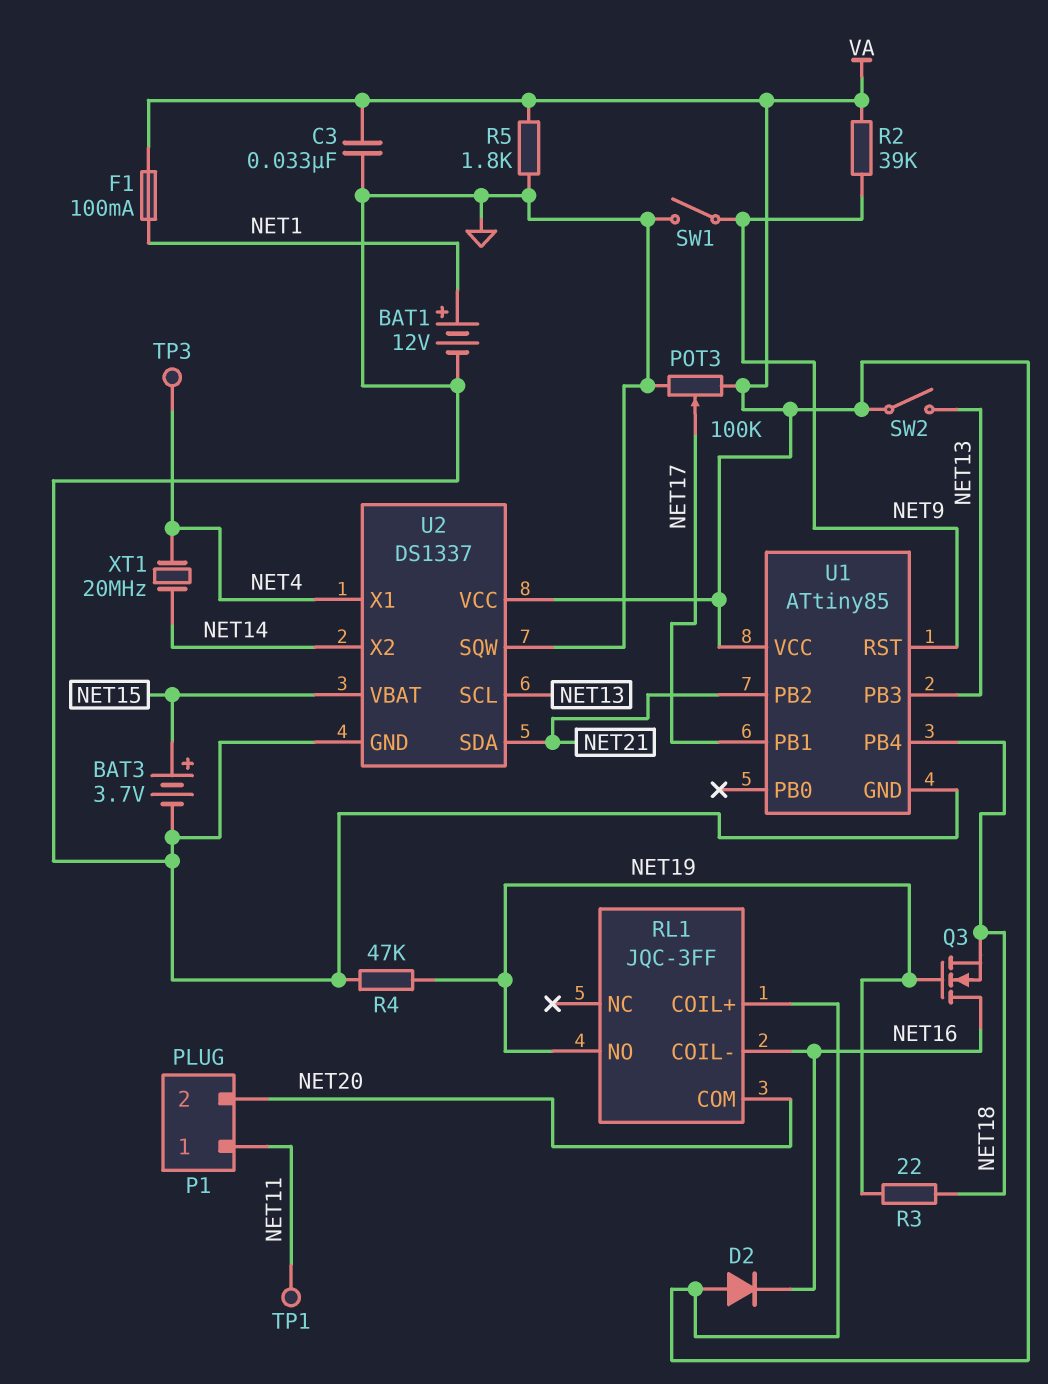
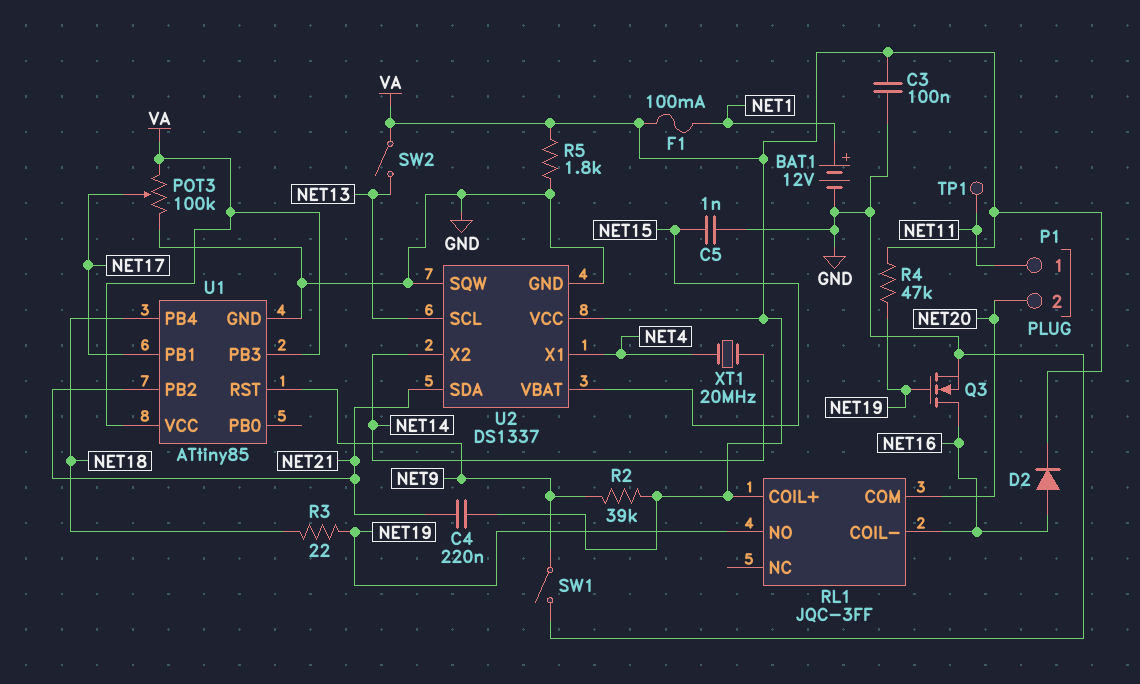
BAT3: 3.7V (plus NET15, minus GND) -> none
C3: 33nF (GND, VA) -> 100nF (GND, VA)
C4: none -> 220nF (NET21, VA)
C5: none -> 1nF (GND, NET15)
D2: diode (A VA, K NET16) -> diode (A NET16, K VA)
Q3: NMOS (G NET19, D NET16, S NET18) -> NMOS (G NET19, D NET16, S GND)
R4: 47k (GND, NET19) -> 47k (NET19, VA)
TP3: test point (NET4) -> none
U1 pin PB3: NET13 -> VA

